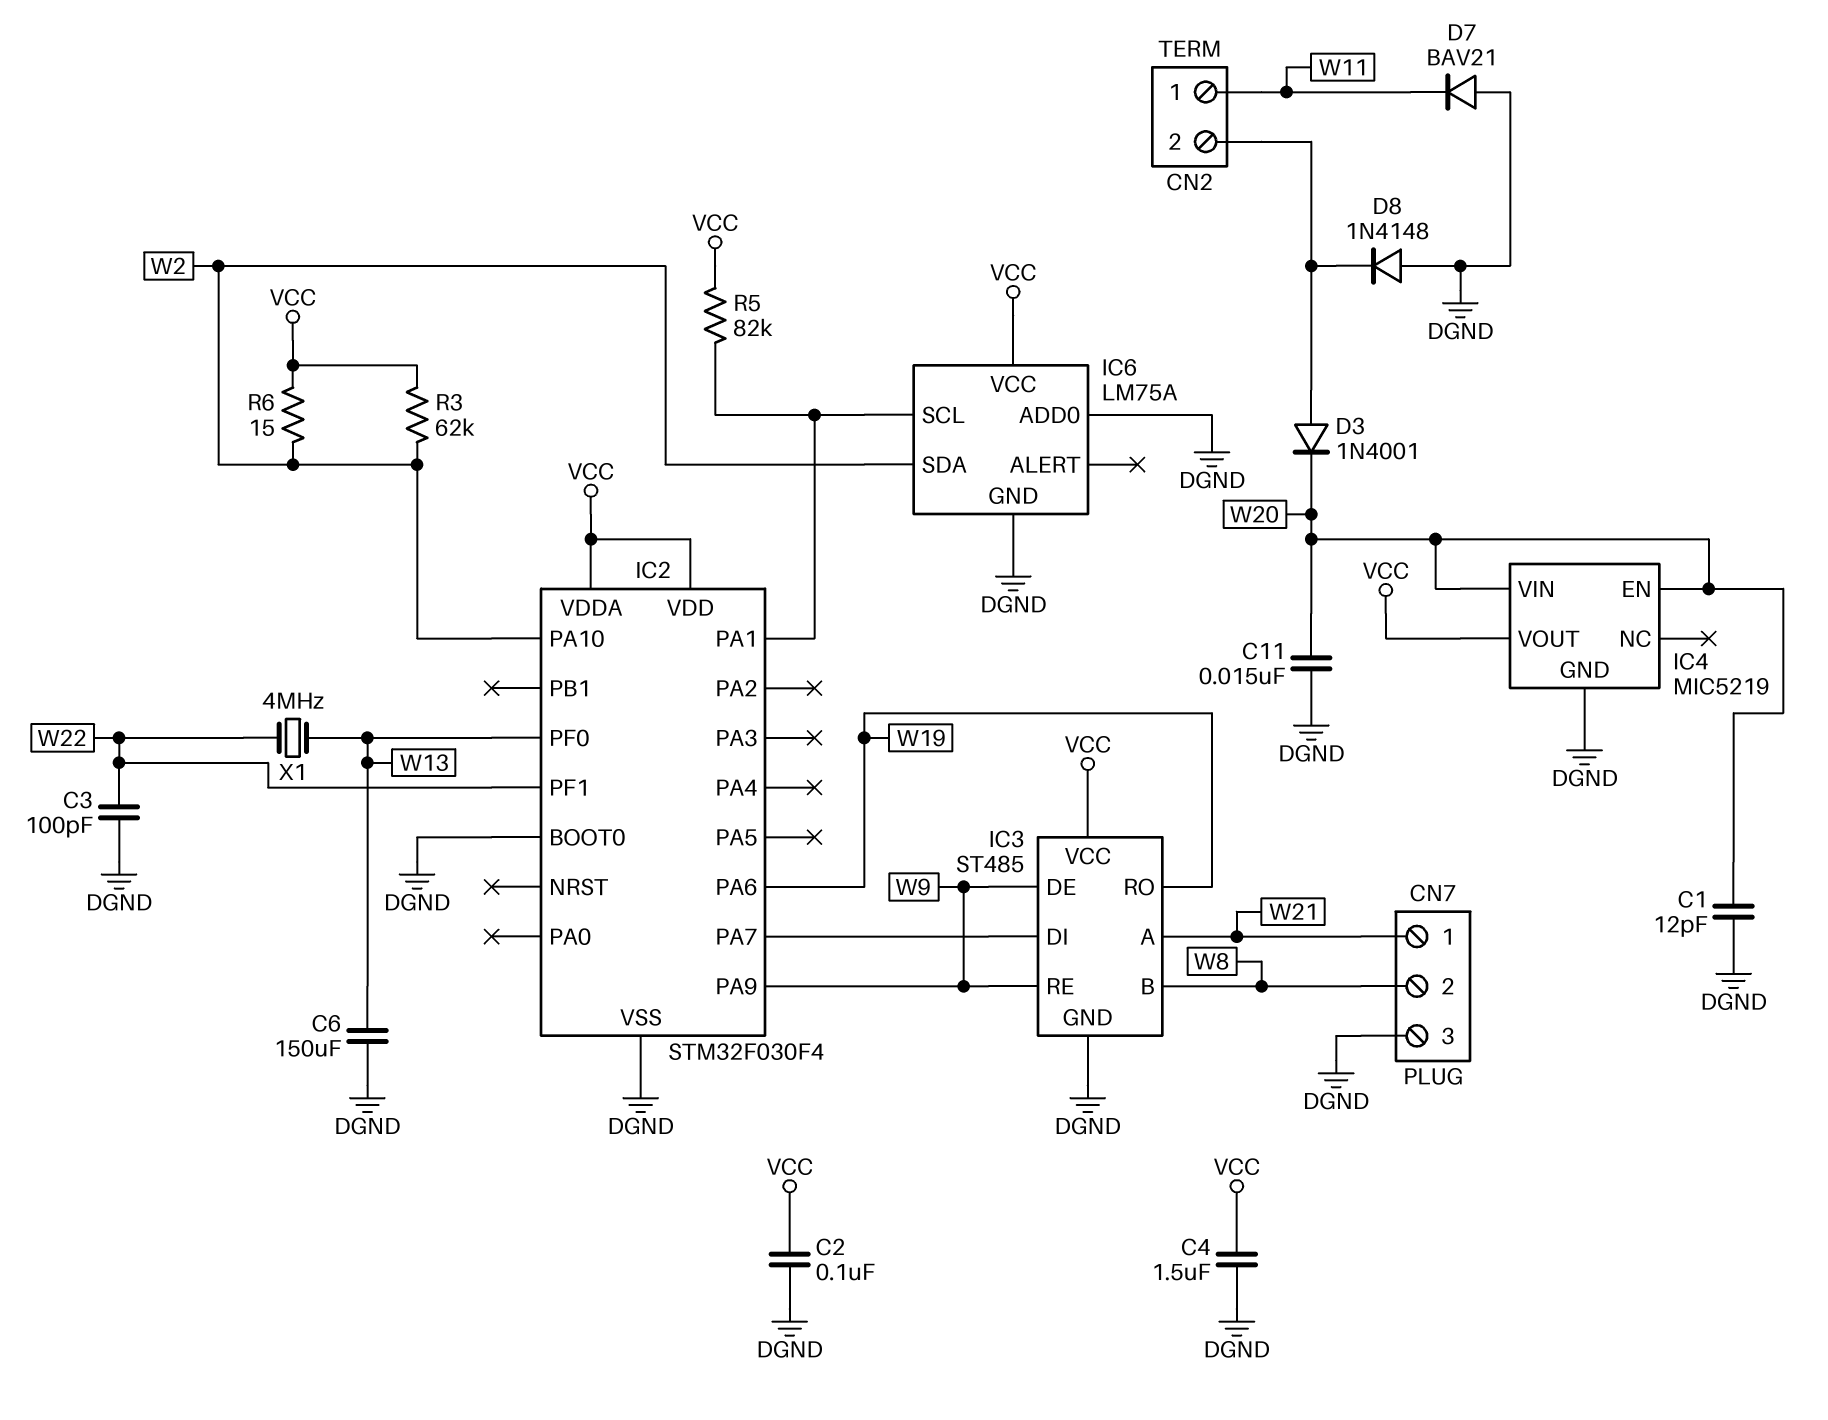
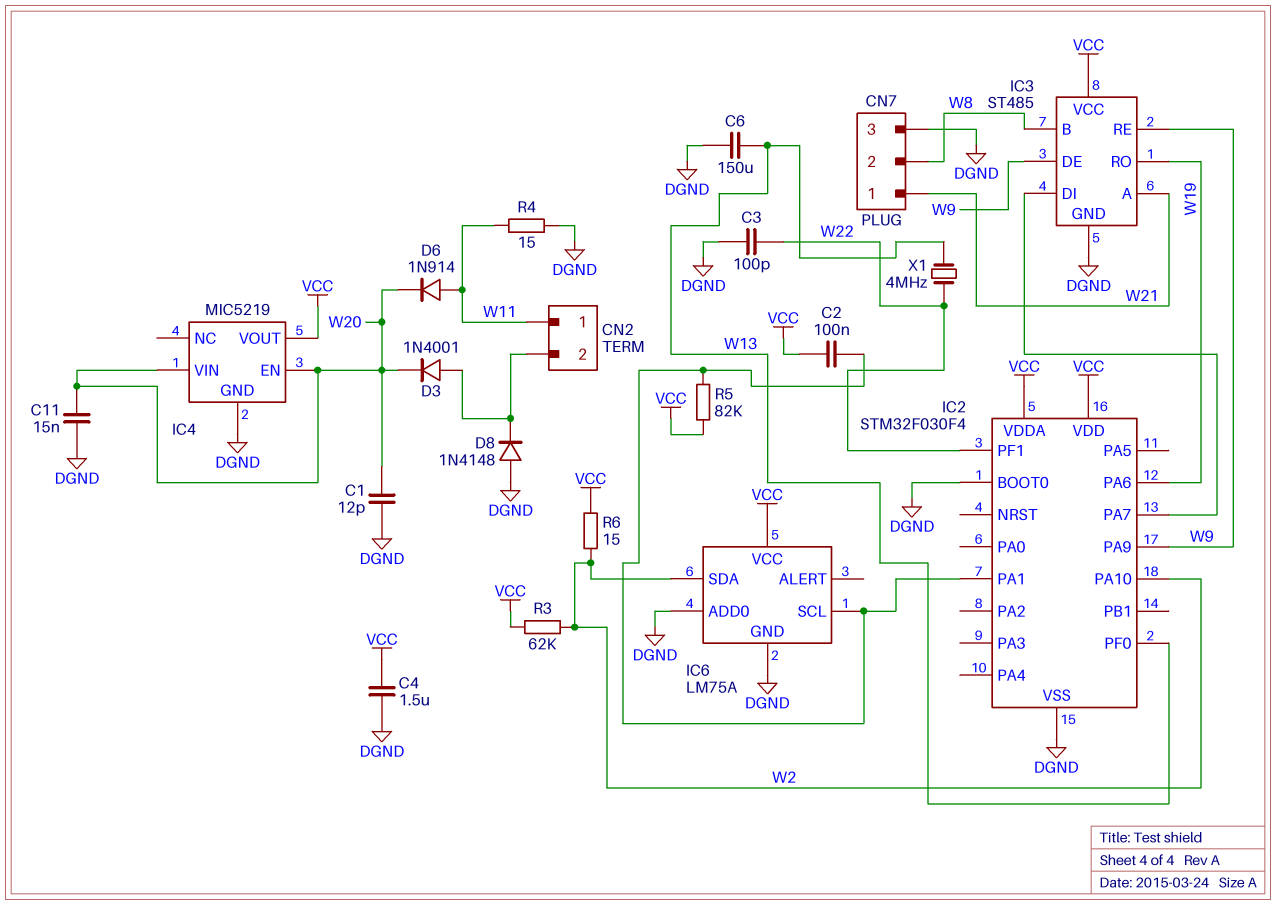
C2: 100nF (DGND, VCC) -> 100nF (IC2/PA1, VCC)
D6: none -> diode 1N914 (A W11, K W20)
D7: diode BAV21 (A DGND, K W11) -> none
R4: none -> 15 (DGND, W11)

